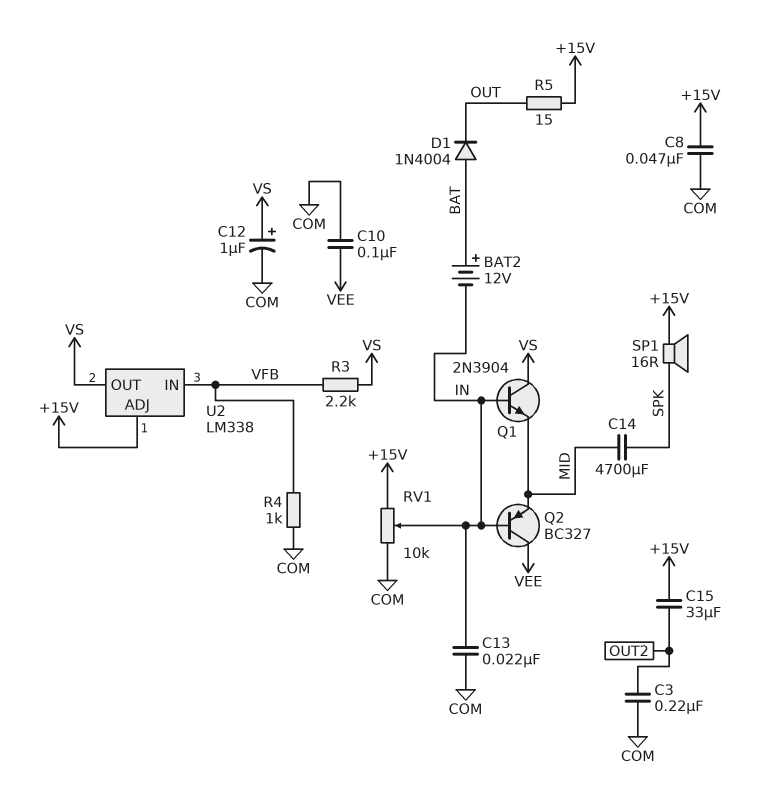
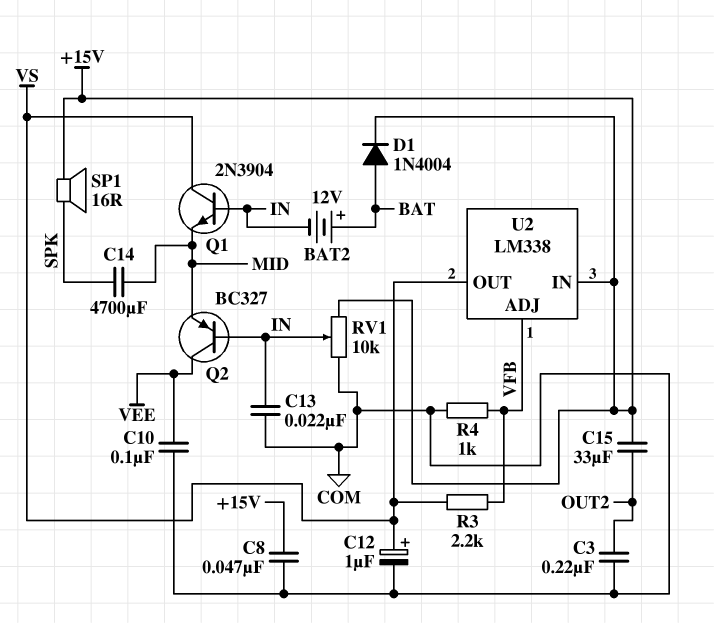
D1: diode 1N4004 (A BAT, K OUT) -> diode 1N4004 (A BAT, K +15V)
R5: 15 (+15V, OUT) -> none
U2 pin ADJ: +15V -> VFB
U2 pin IN: VFB -> +15V

